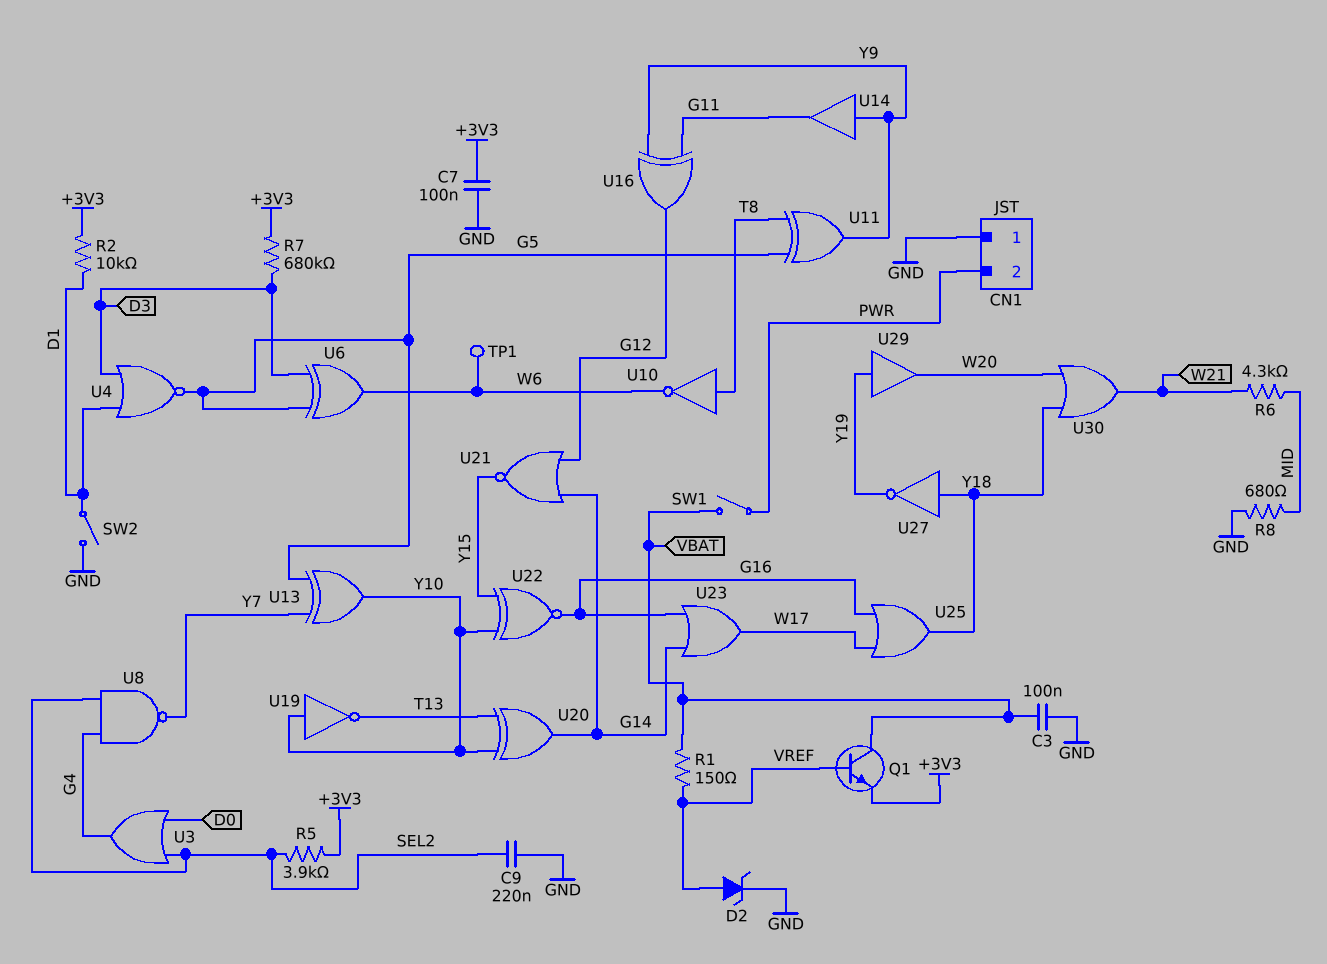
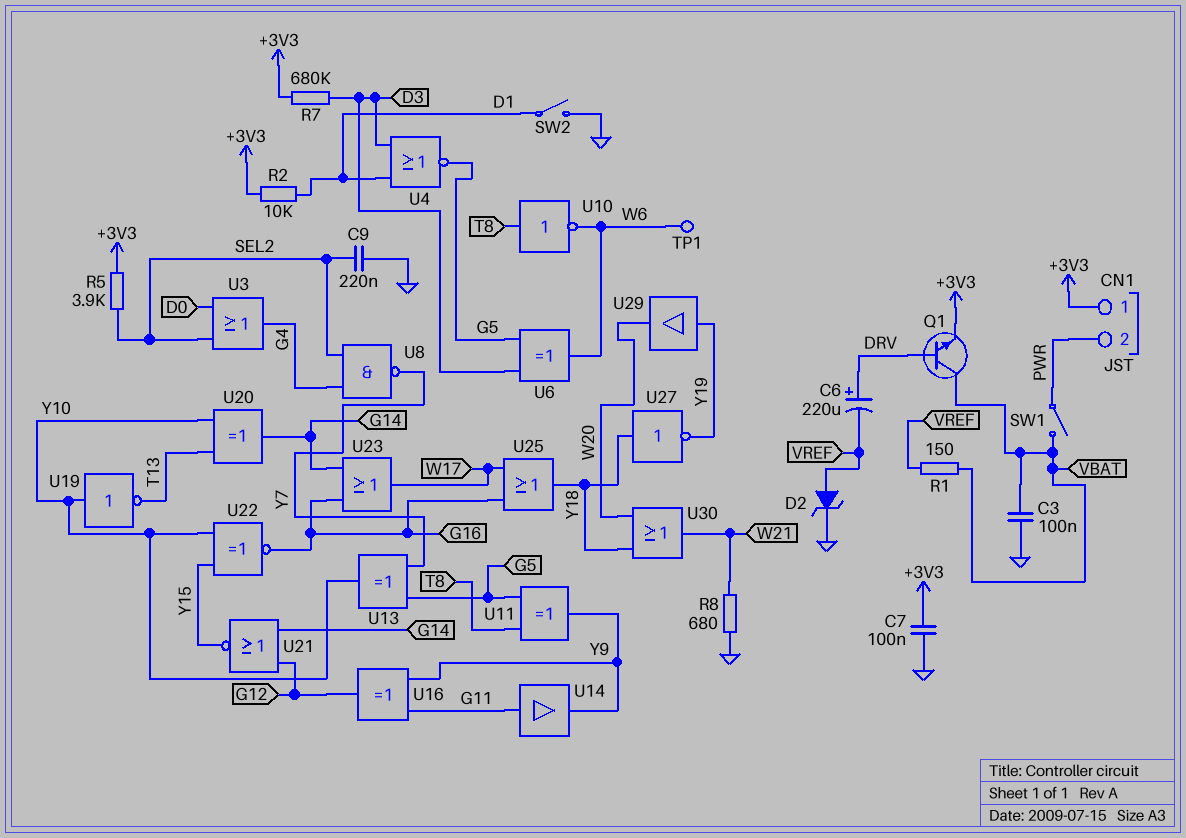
C6: none -> 220uF (plus DRV, minus VREF)
CN1 pin 1: GND -> +3V3
Q1: NPN (B VREF, C VBAT, E +3V3) -> NPN (B DRV, C VBAT, E +3V3)
R6: 4.3k (MID, W21) -> none
R8: 680 (GND, MID) -> 680 (GND, W21)
U14: buffer (in Y9, out G11) -> buffer (in G11, out Y9)

